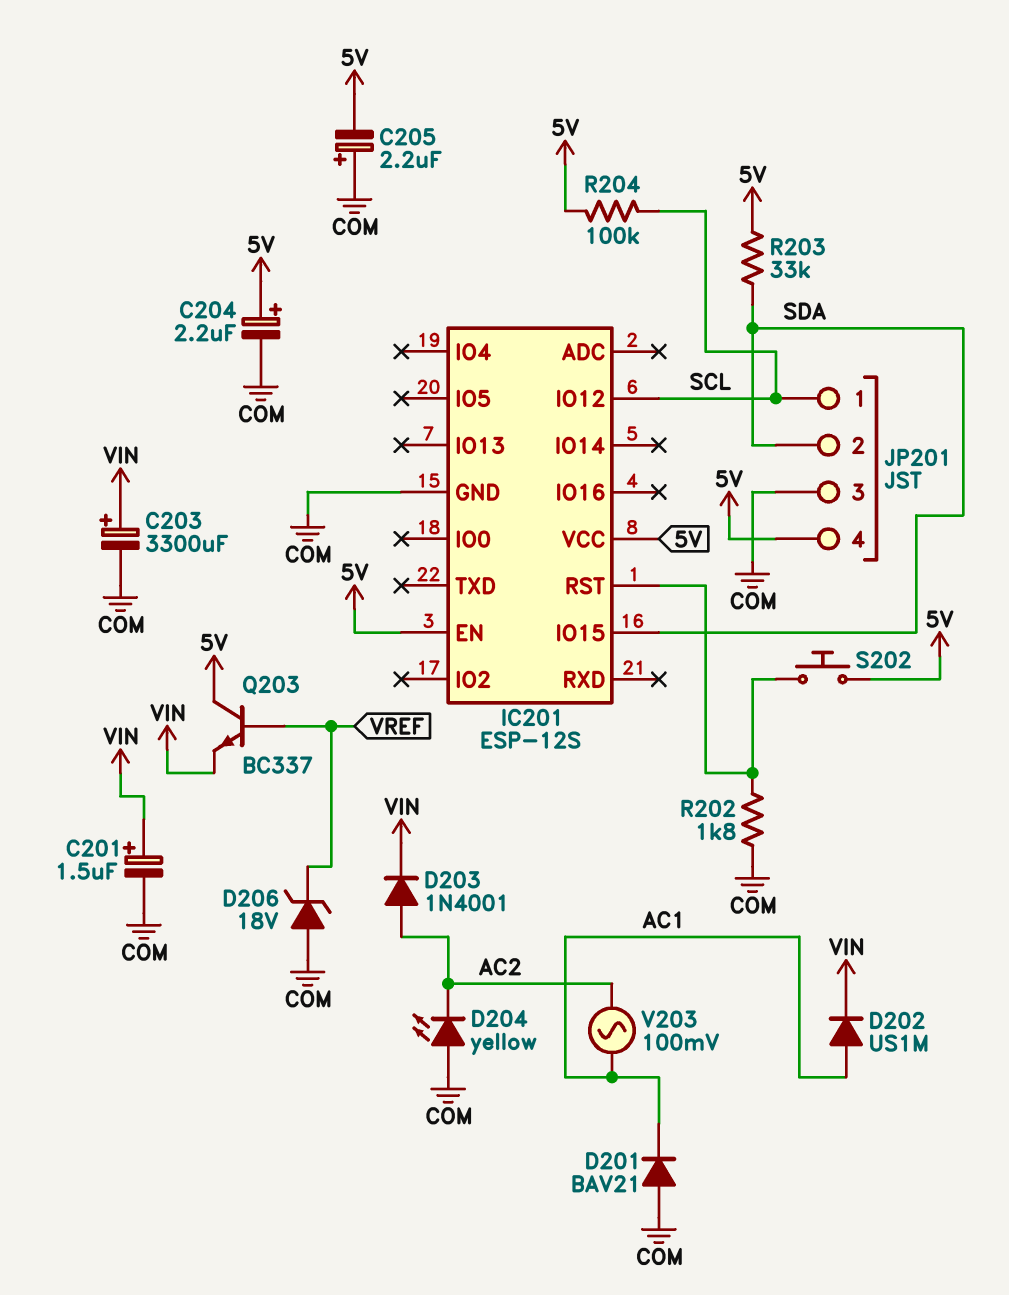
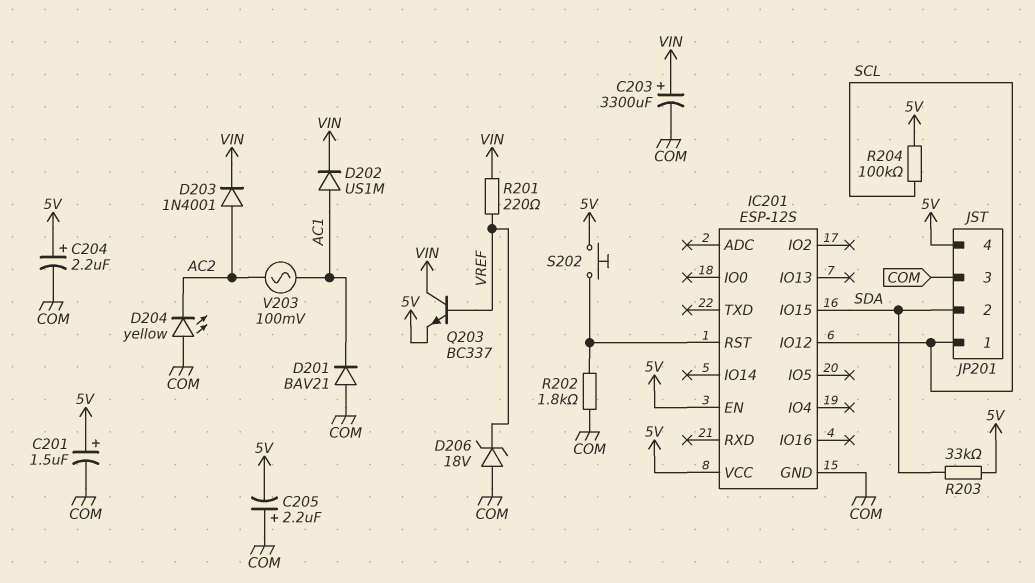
C201: 1.5uF (plus VIN, minus COM) -> 1.5uF (plus 5V, minus COM)
Q203: NPN BC337 (B VREF, C 5V, E VIN) -> NPN BC337 (B VREF, C VIN, E 5V)
R201: none -> 220 (VIN, VREF)

